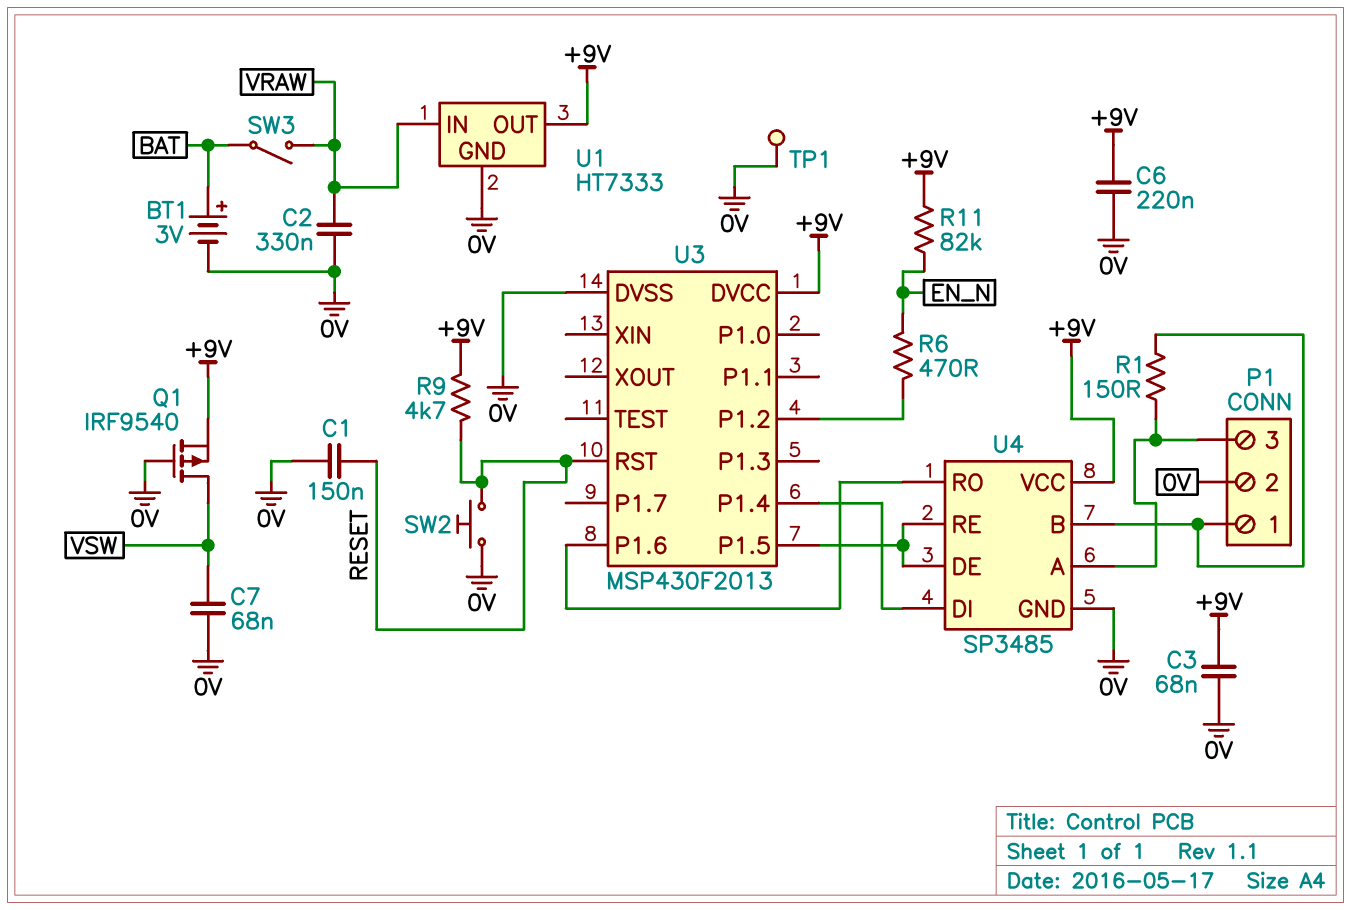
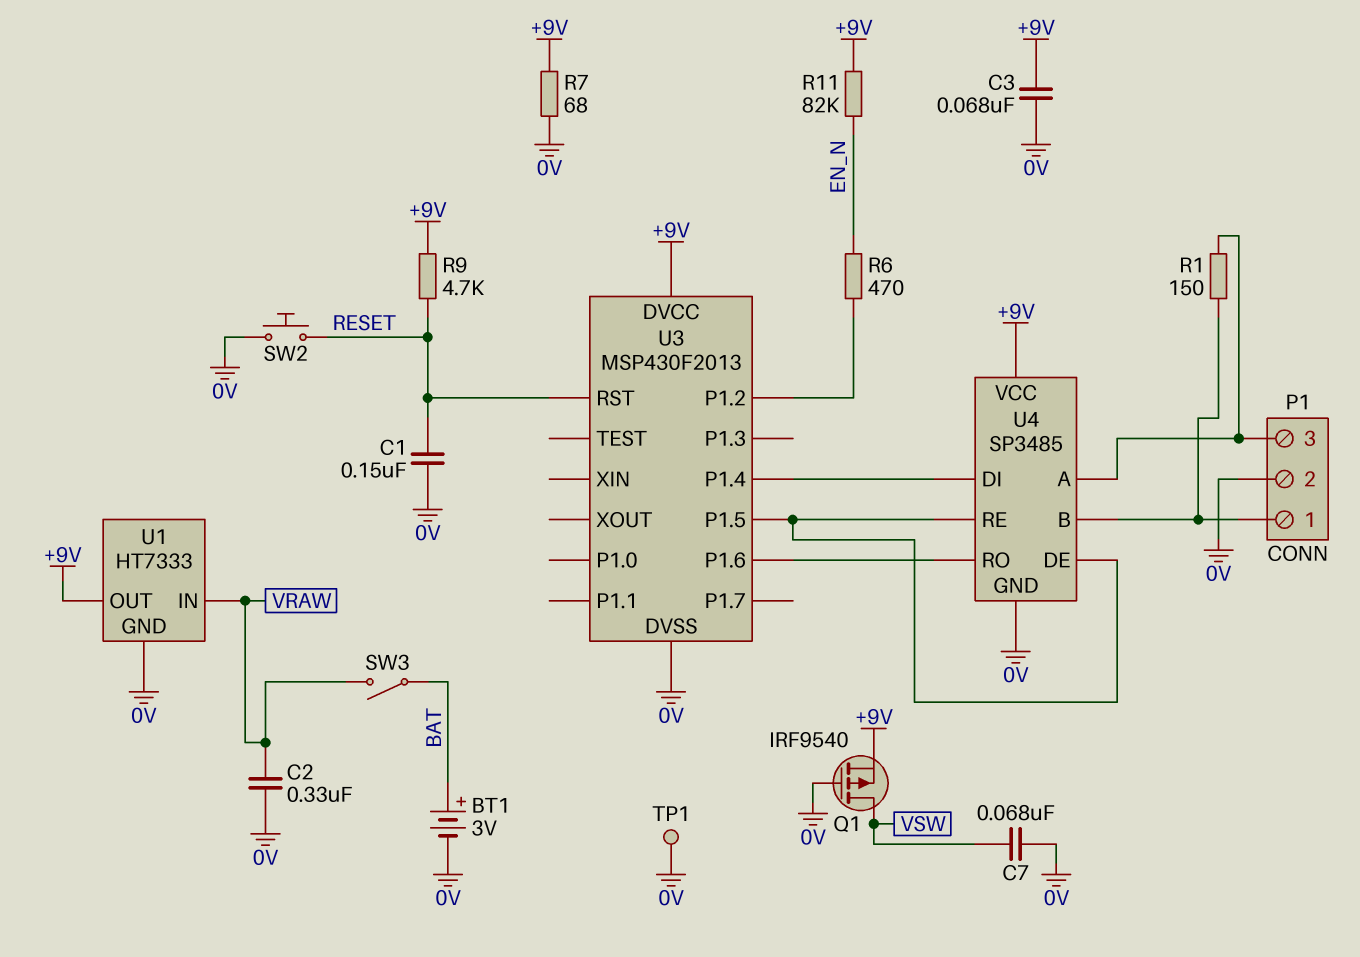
C6: 220nF (+9V, 0V) -> none
R7: none -> 68 (+9V, 0V)

